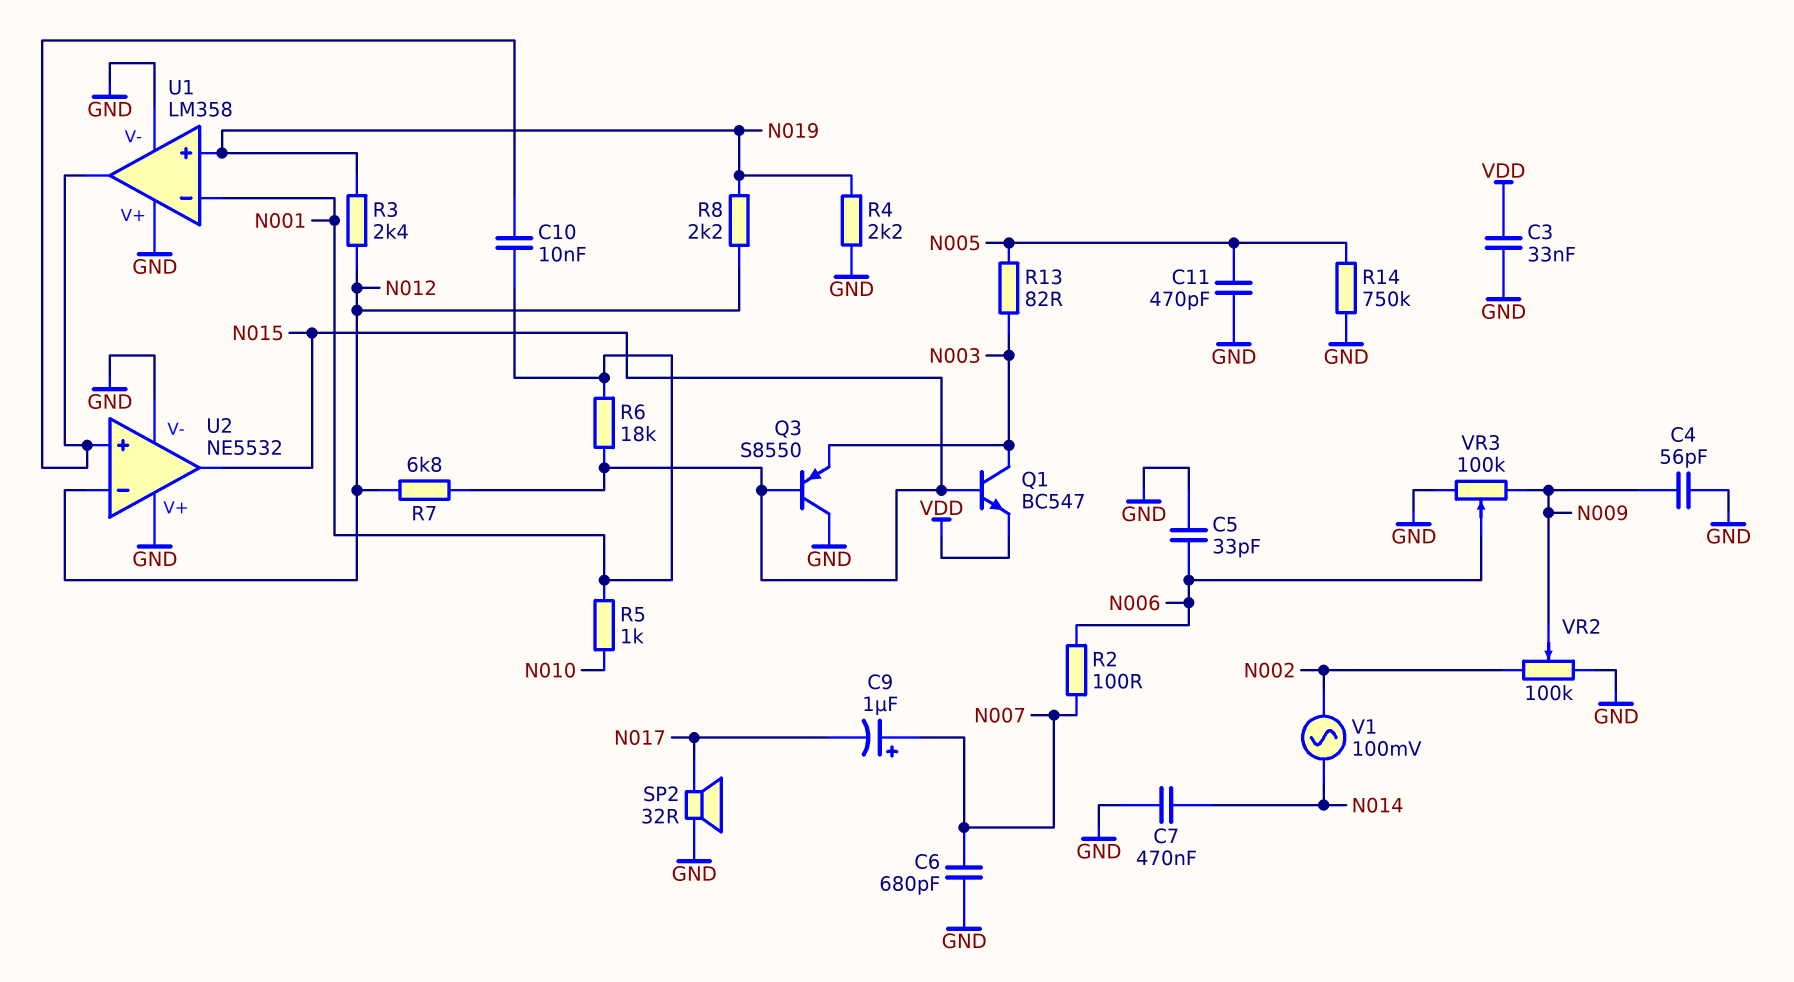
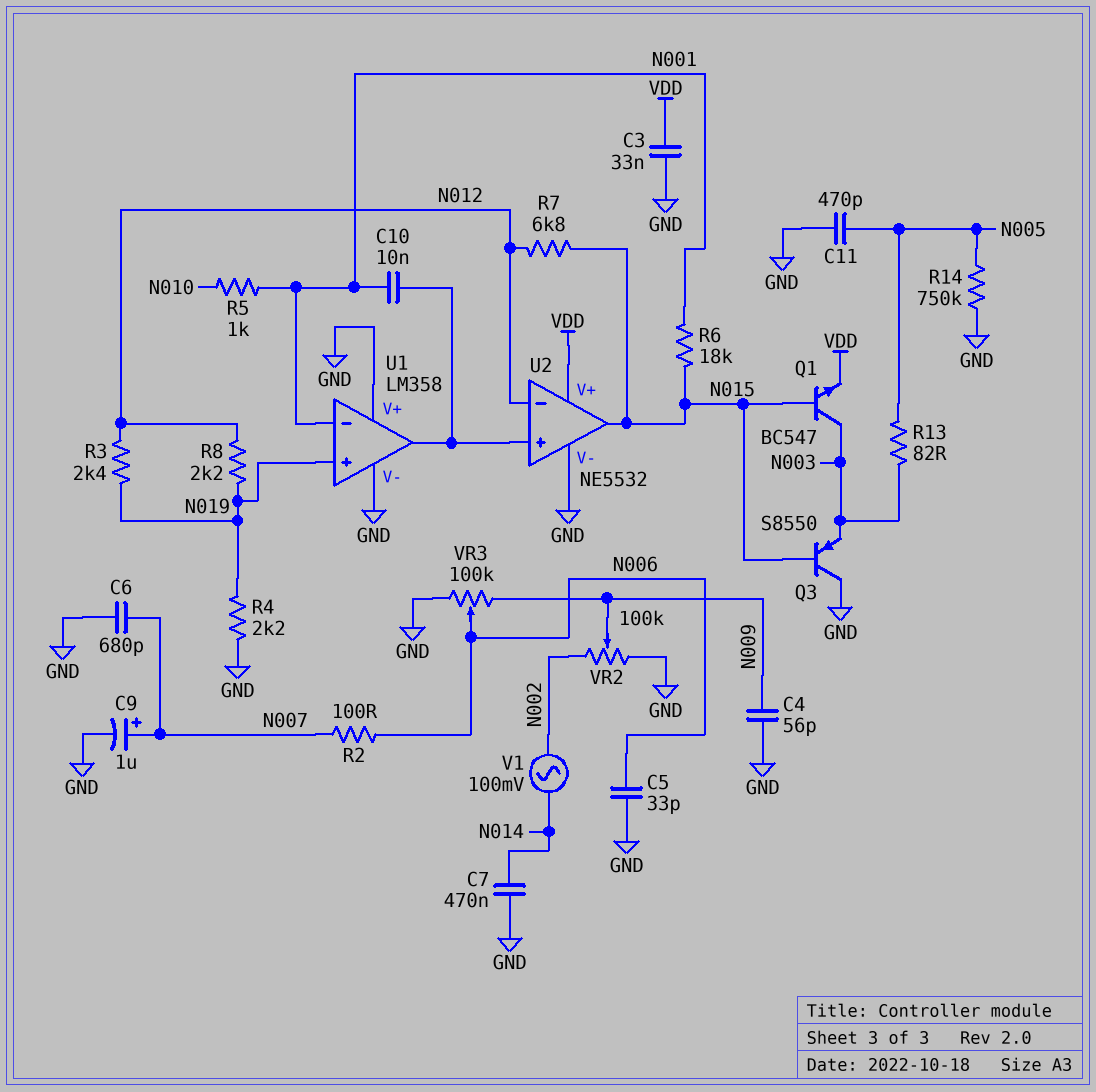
C9: 1uF (plus N007, minus N017) -> 1uF (plus N007, minus GND)
SP2: speaker 32R (GND, N017) -> none
U2 pin V+: GND -> VDD

